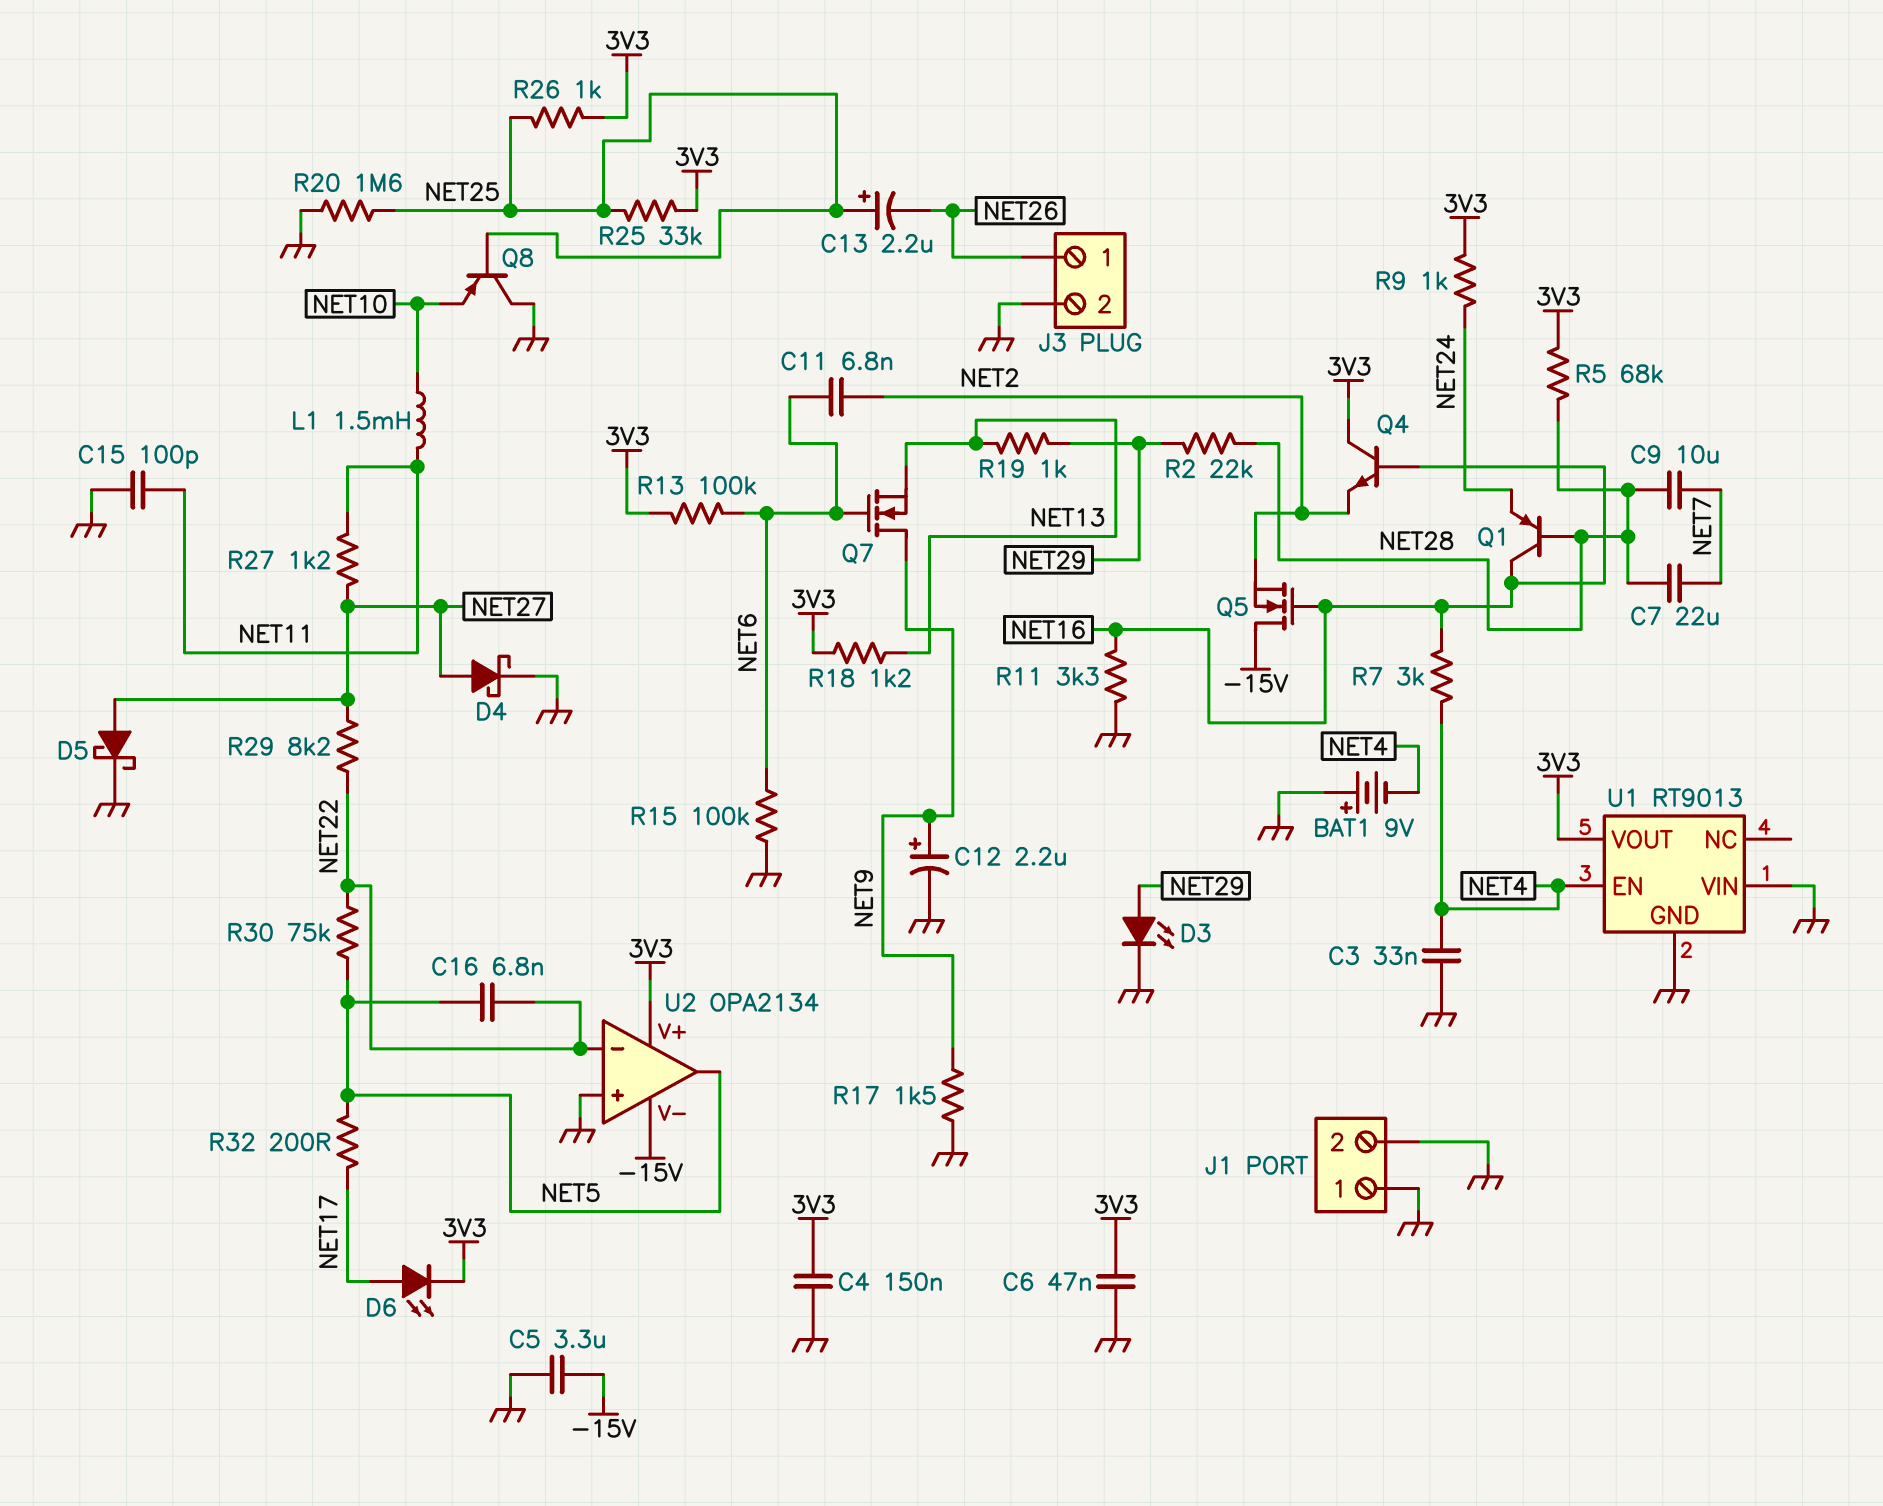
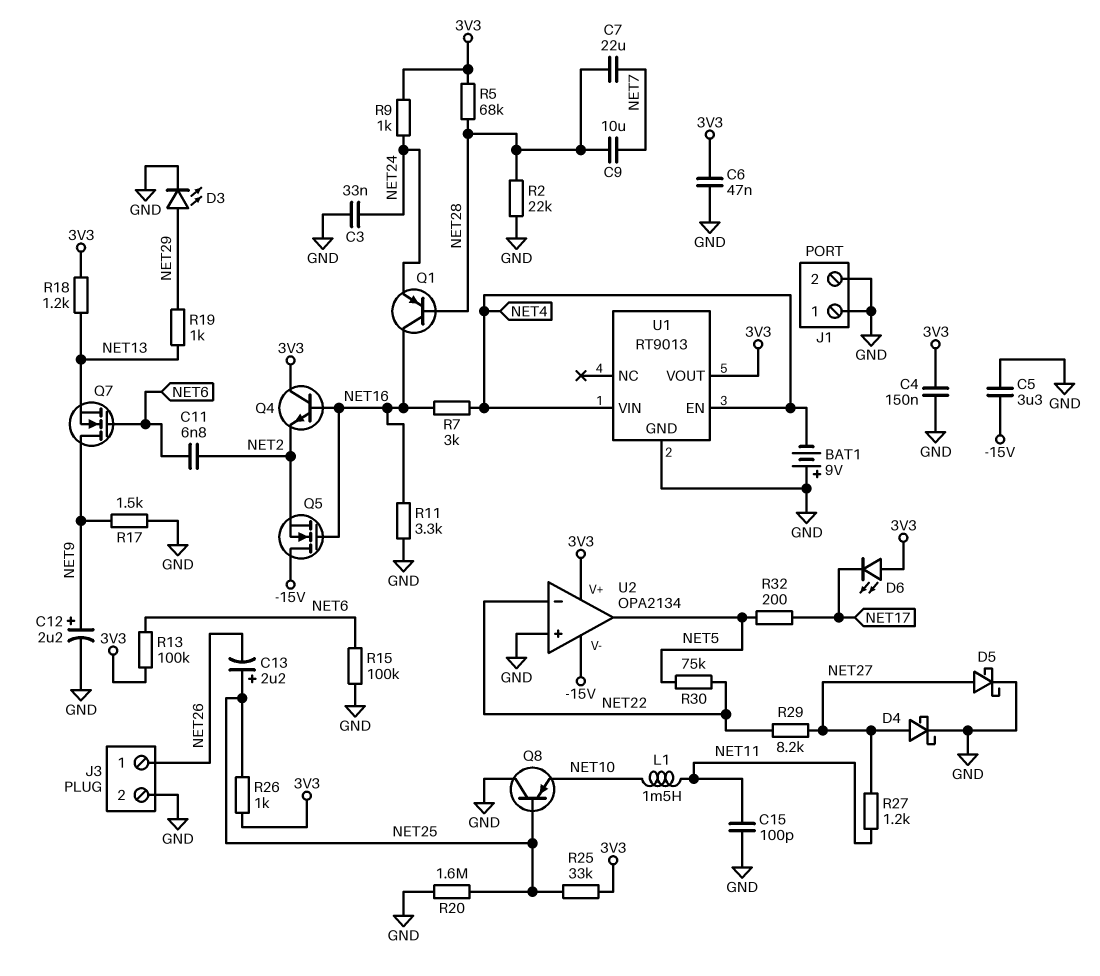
C3: 33nF (GND, NET4) -> 33nF (GND, NET24)
C16: 6.8nF (NET5, NET22) -> none
D6: LED (A NET17, K 3V3) -> LED (A 3V3, K NET17)
R2: 22k (NET28, NET29) -> 22k (GND, NET28)
U1 pin VIN: GND -> NET4

